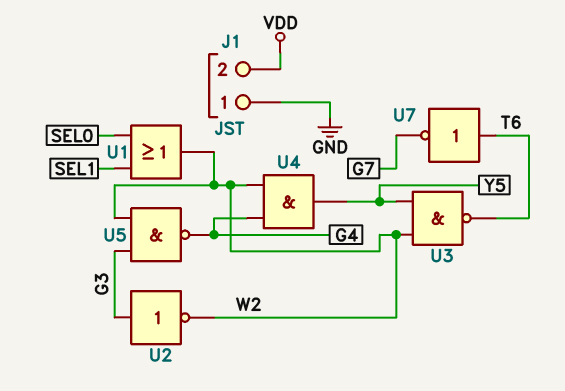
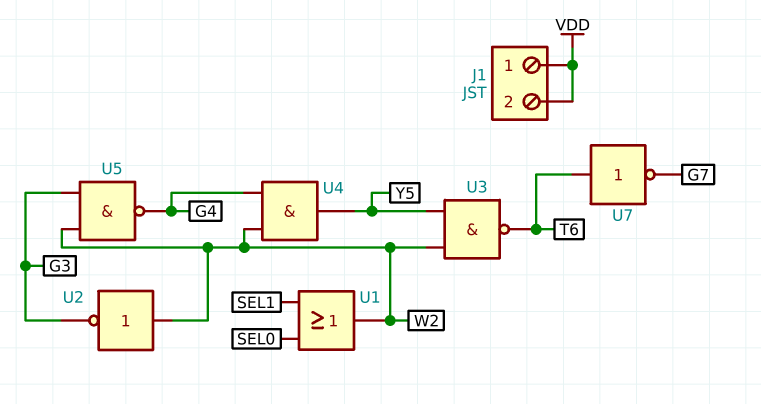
J1 pin 1: GND -> VDD
U2: NOT (in G3, out W2) -> NOT (in W2, out G3)

